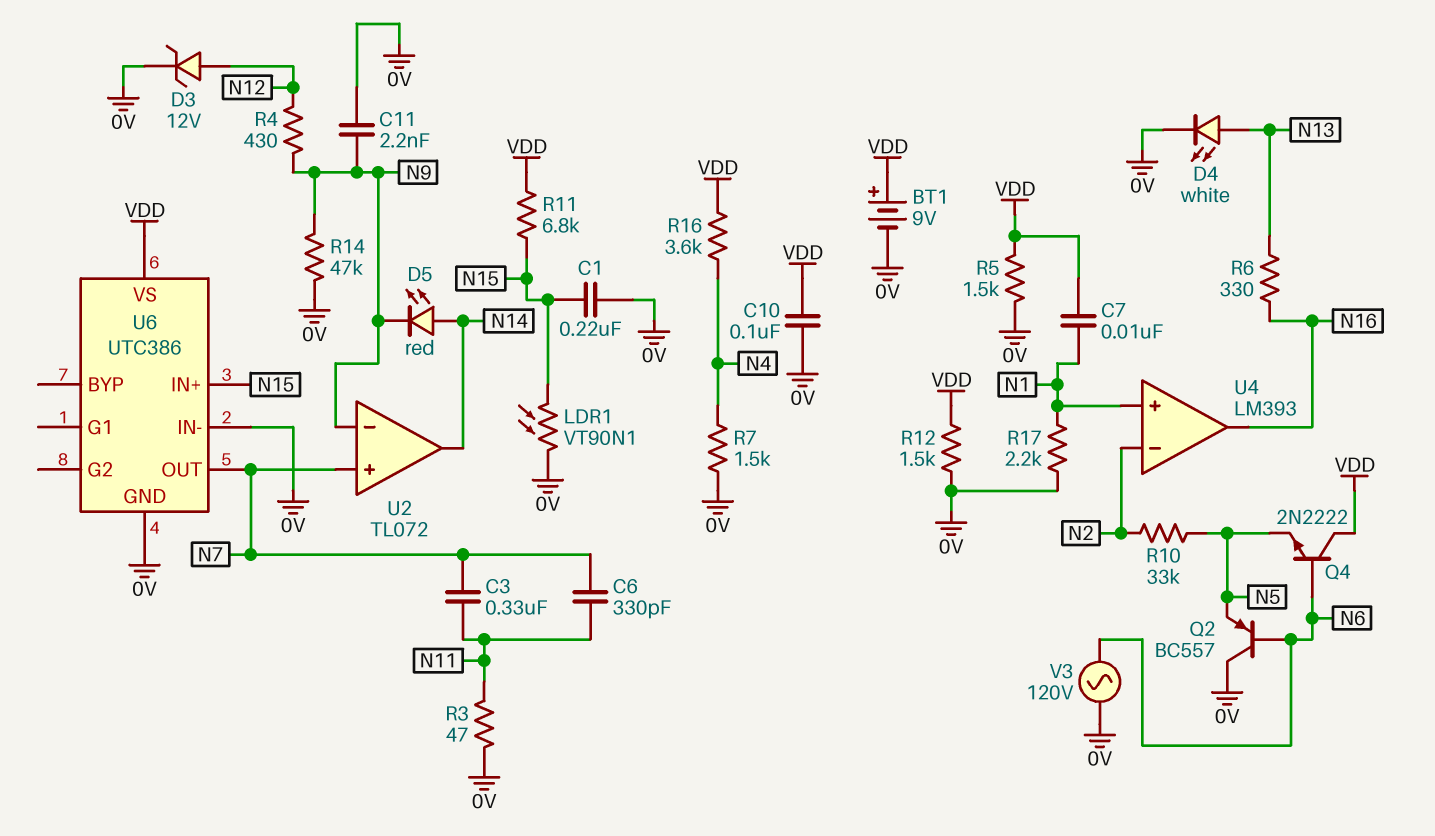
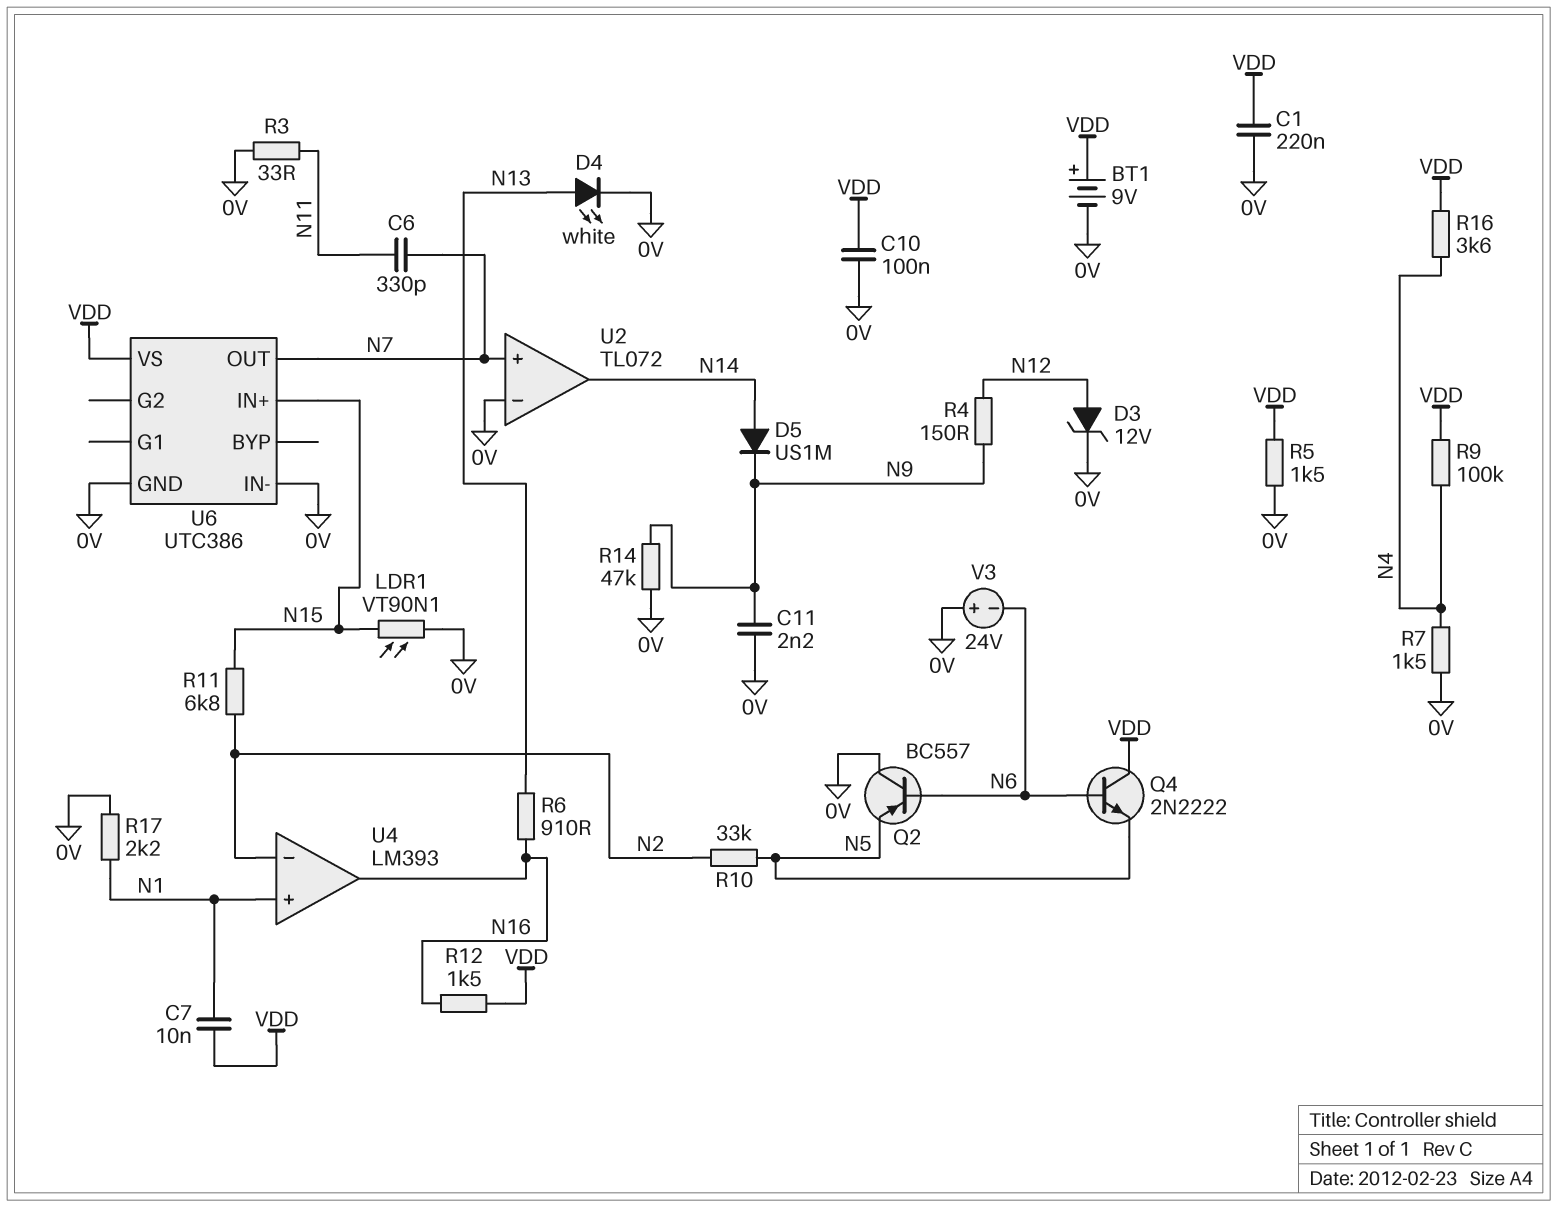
C1: 220nF (0V, N15) -> 220nF (0V, VDD)
C3: 330nF (N7, N11) -> none
D5: LED red (A N14, K N9) -> diode US1M (A N14, K N9)
R3: 47 (0V, N11) -> 33 (0V, N11)
R4: 430 (N9, N12) -> 150 (N9, N12)
R6: 330 (N13, N16) -> 910 (N13, N16)
R9: none -> 100k (N4, VDD)
R11: 6.8k (N15, VDD) -> 6.8k (N2, N15)
R12: 1.5k (0V, VDD) -> 1.5k (N16, VDD)
U2 pin in-: N9 -> 0V
V3: AC 120V (0V, N6) -> 24V (plus 0V, minus N6)

